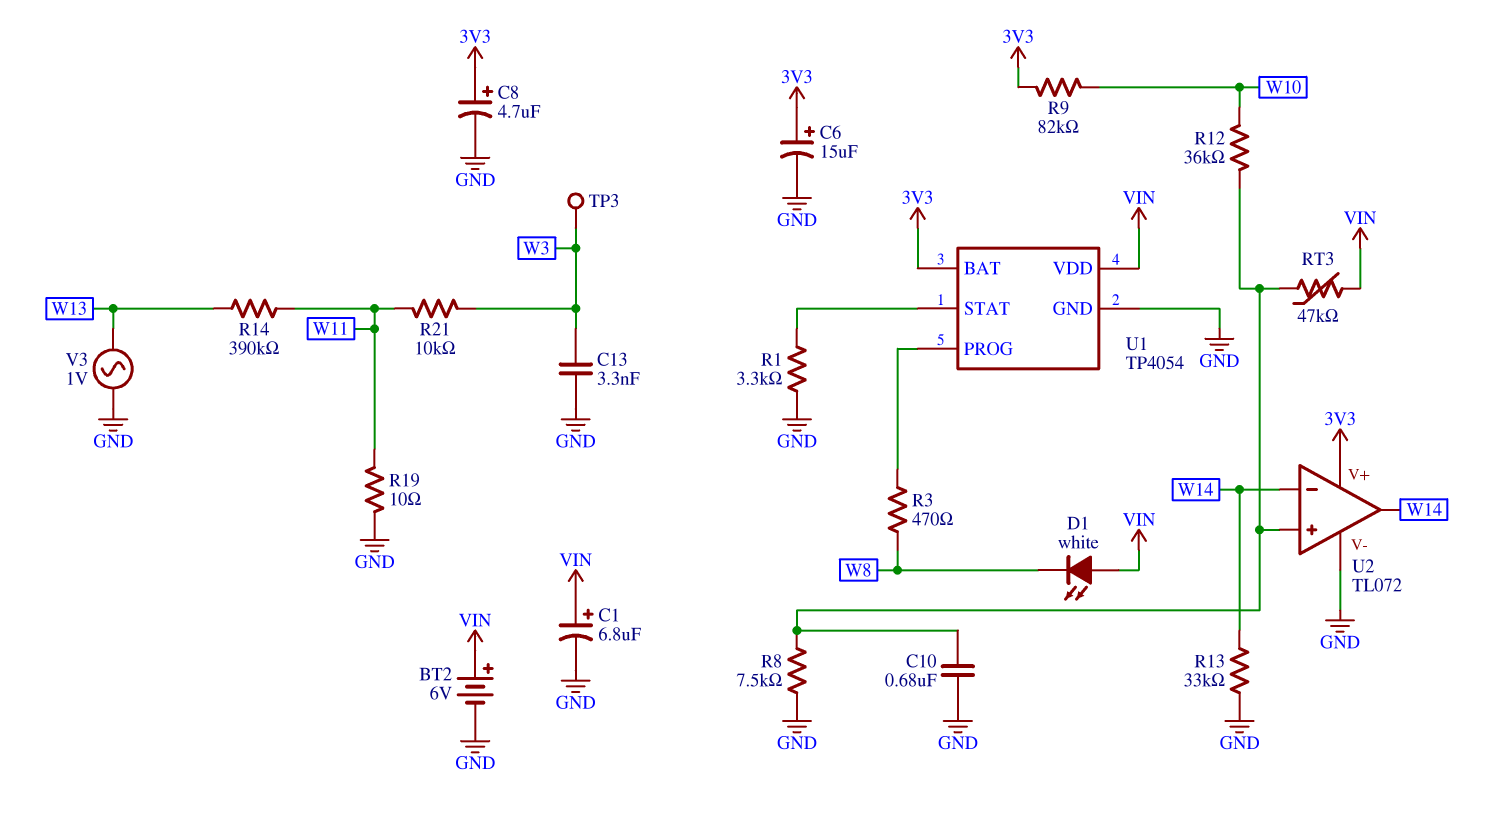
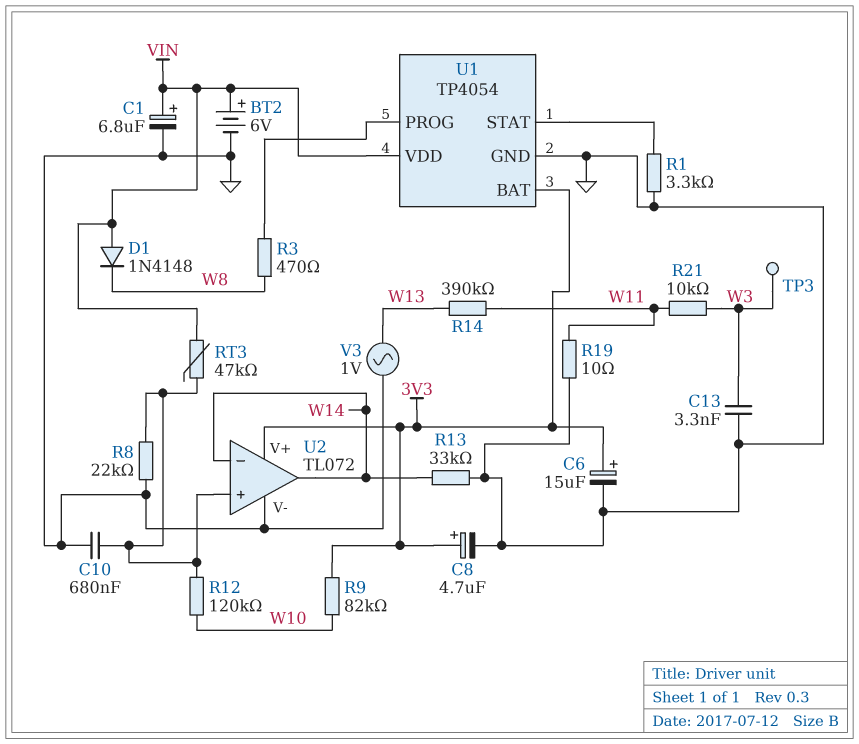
D1: LED white (A VIN, K W8) -> diode 1N4148 (A VIN, K W8)
R8: 7.5k (GND, U2/in+) -> 22k (GND, U2/in+)
R12: 36k (U2/in+, W10) -> 120k (U2/in+, W10)

